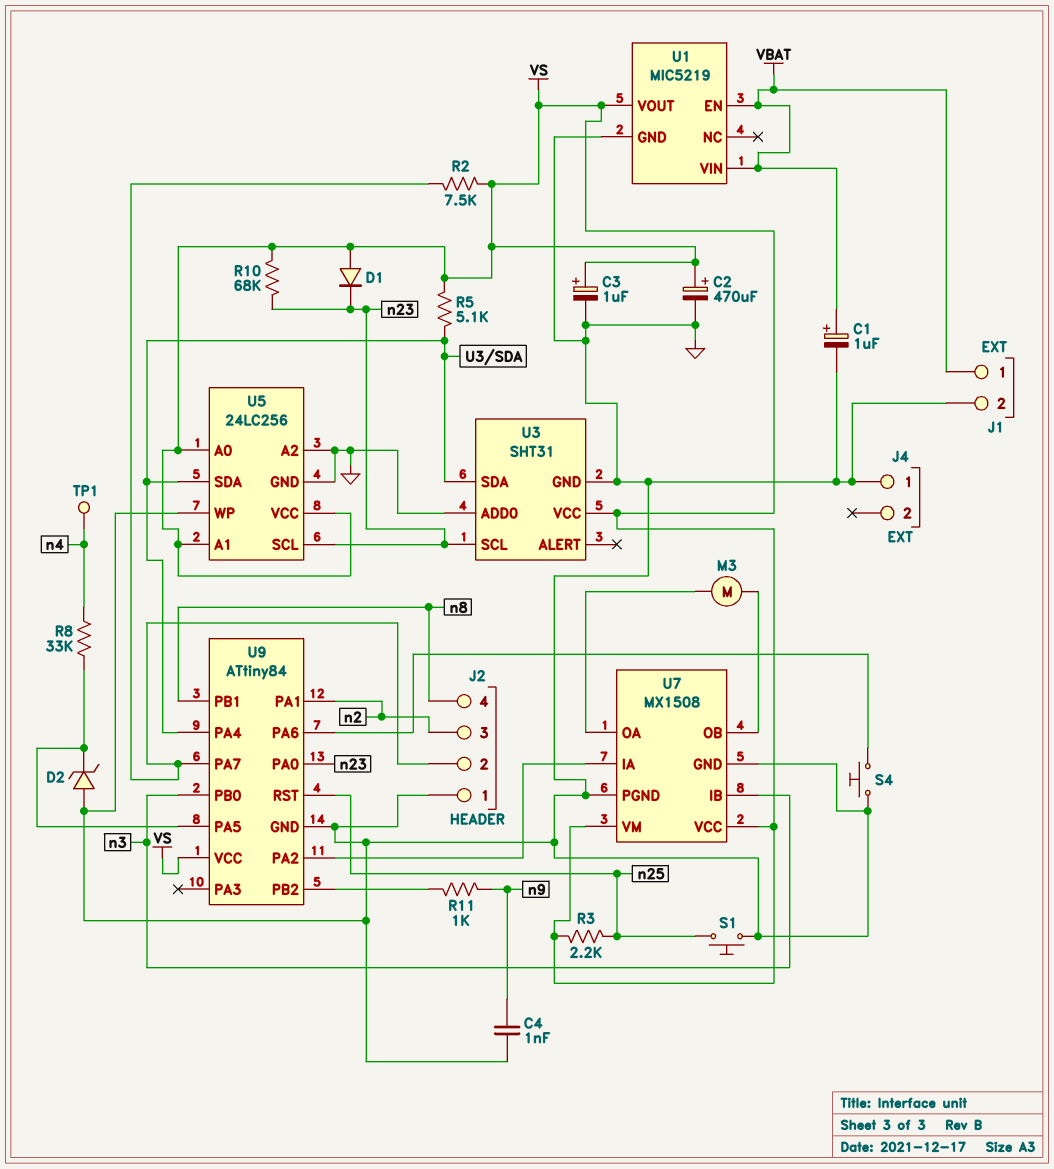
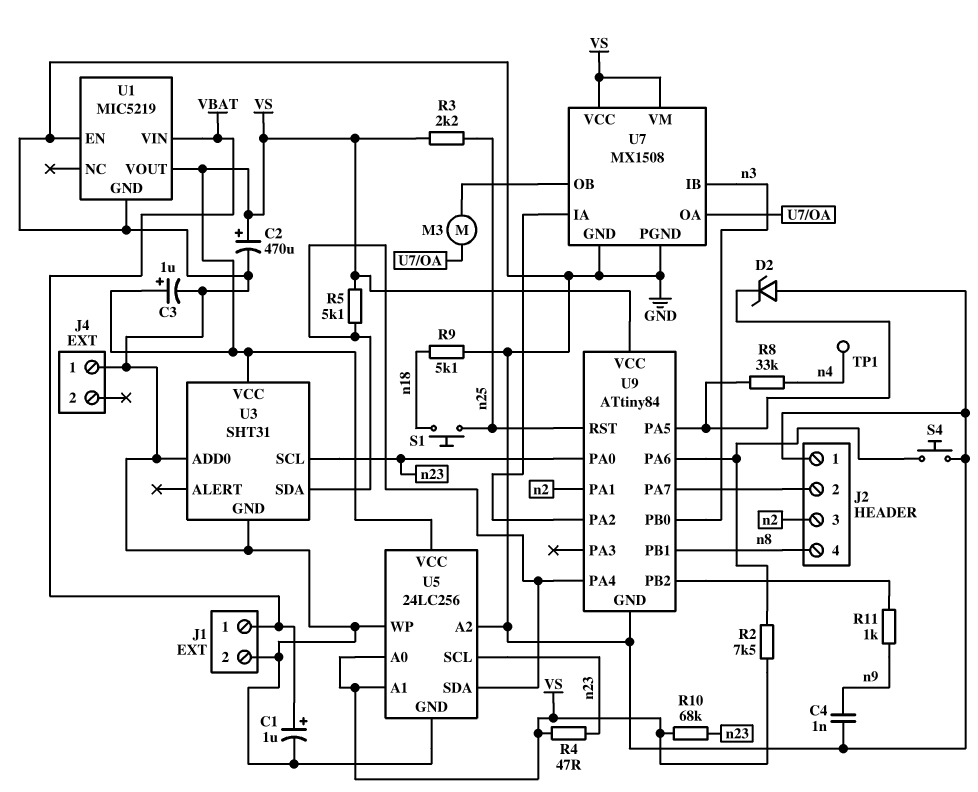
D1: diode (A VS, K n23) -> none
R2: 7.5k (J2/2, VS) -> 7.5k (U9/PA6, VS)
R4: none -> 47 (VS, n23)
R9: none -> 5.1k (GND, n18)
S1: button (GND, n25) -> button (n18, n25)
U1 pin EN: VBAT -> GND

